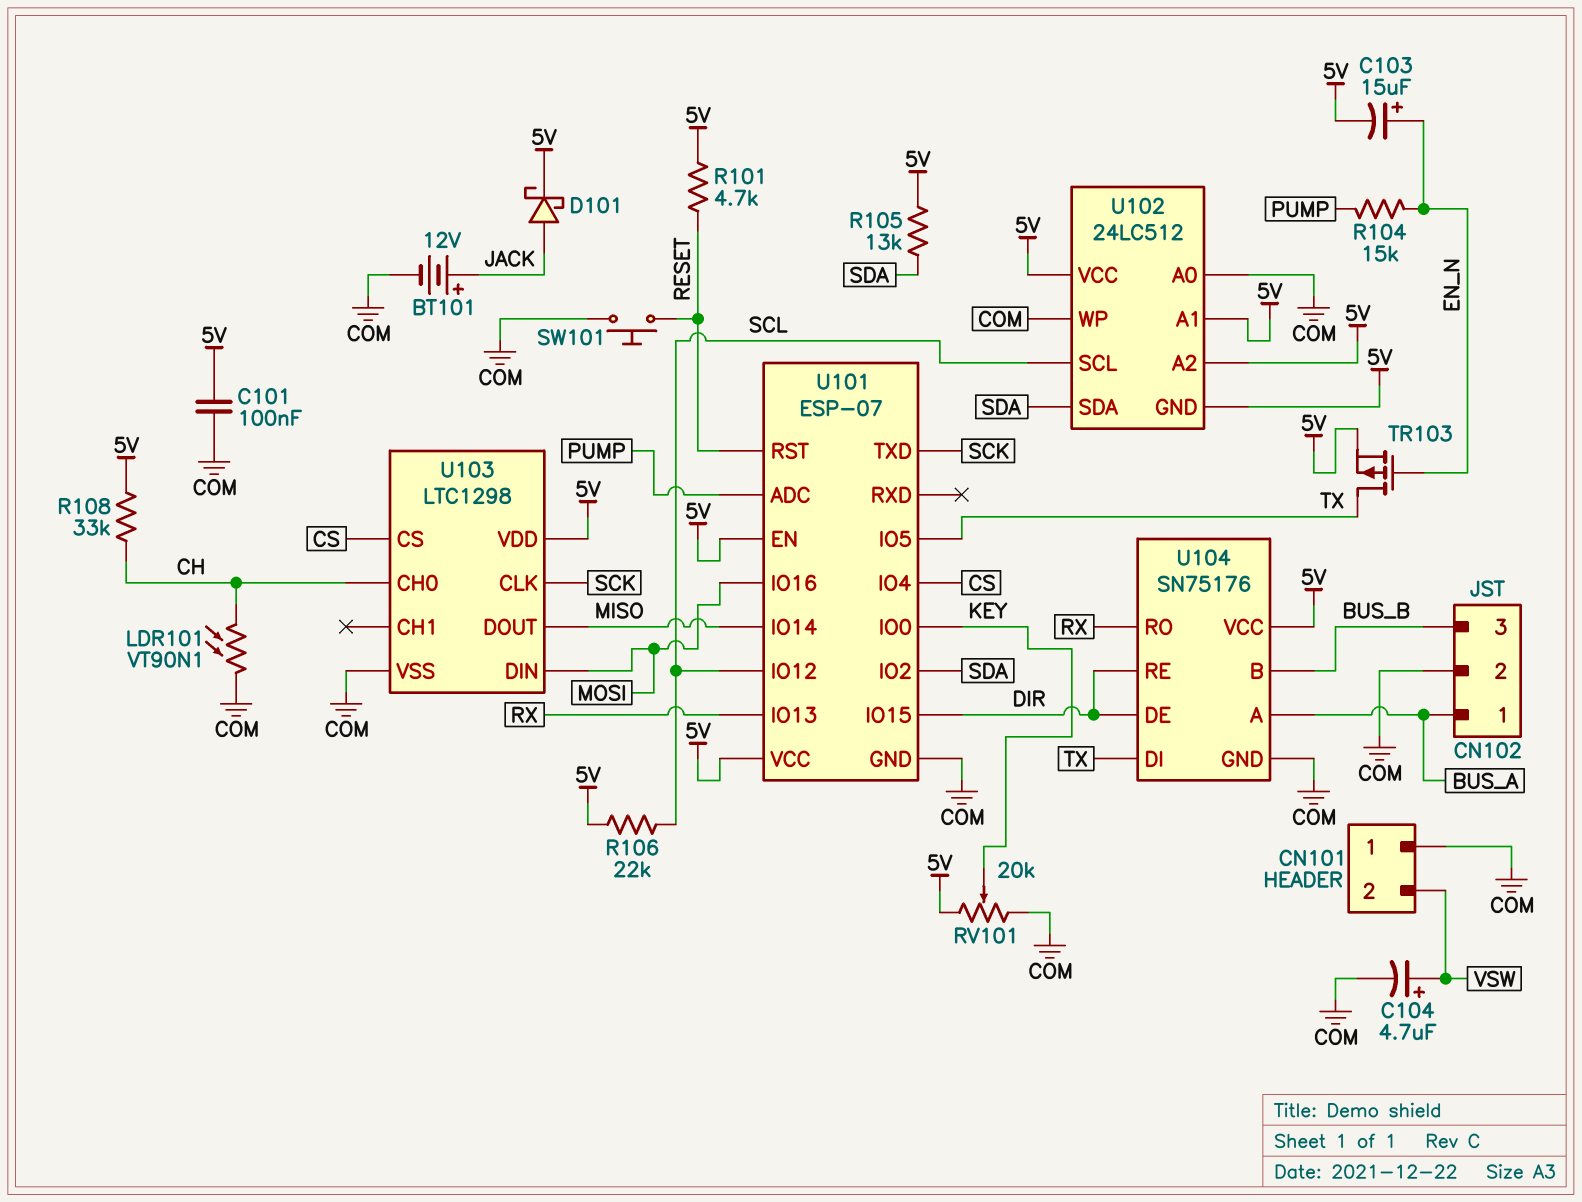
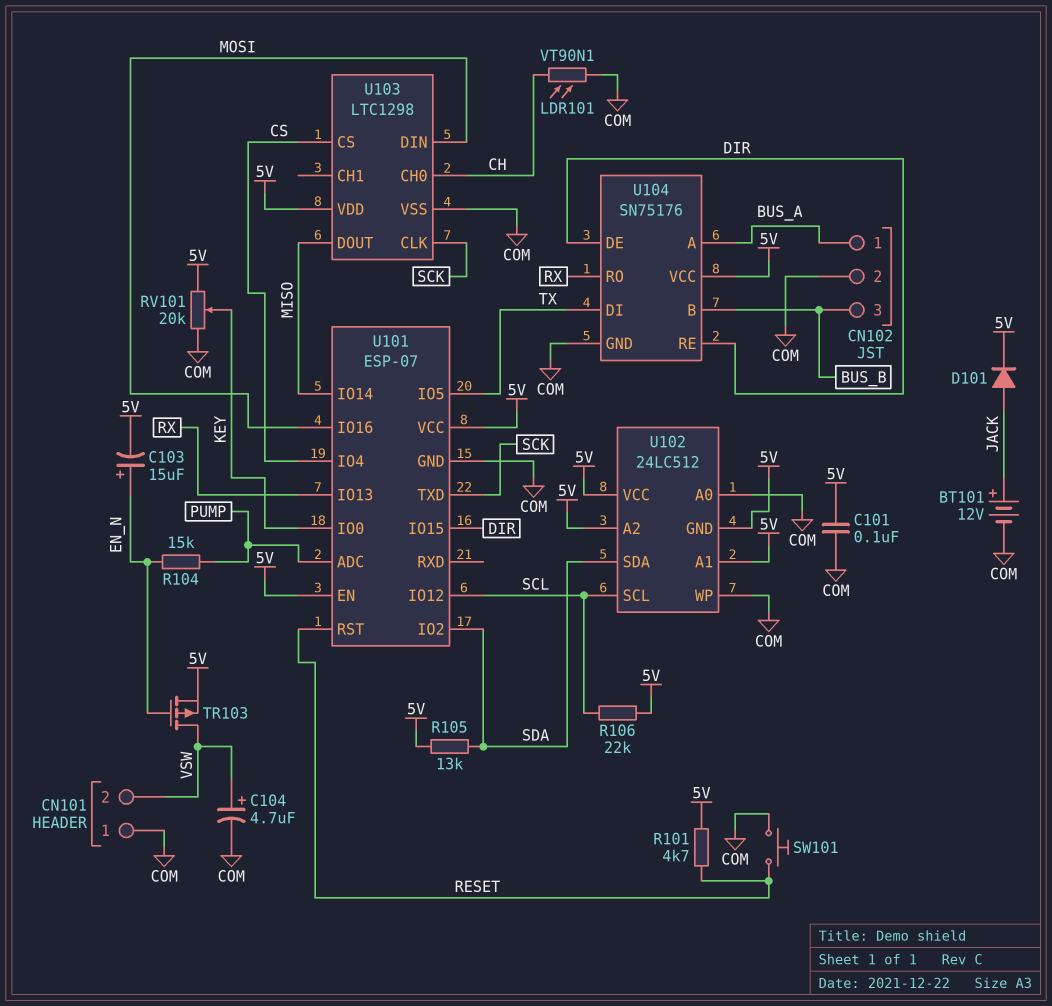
D101: schottky (A JACK, K 5V) -> diode (A JACK, K 5V)
R108: 33k (5V, CH) -> none
TR103: PMOS (G EN_N, D TX, S 5V) -> PMOS (G EN_N, D VSW, S 5V)

